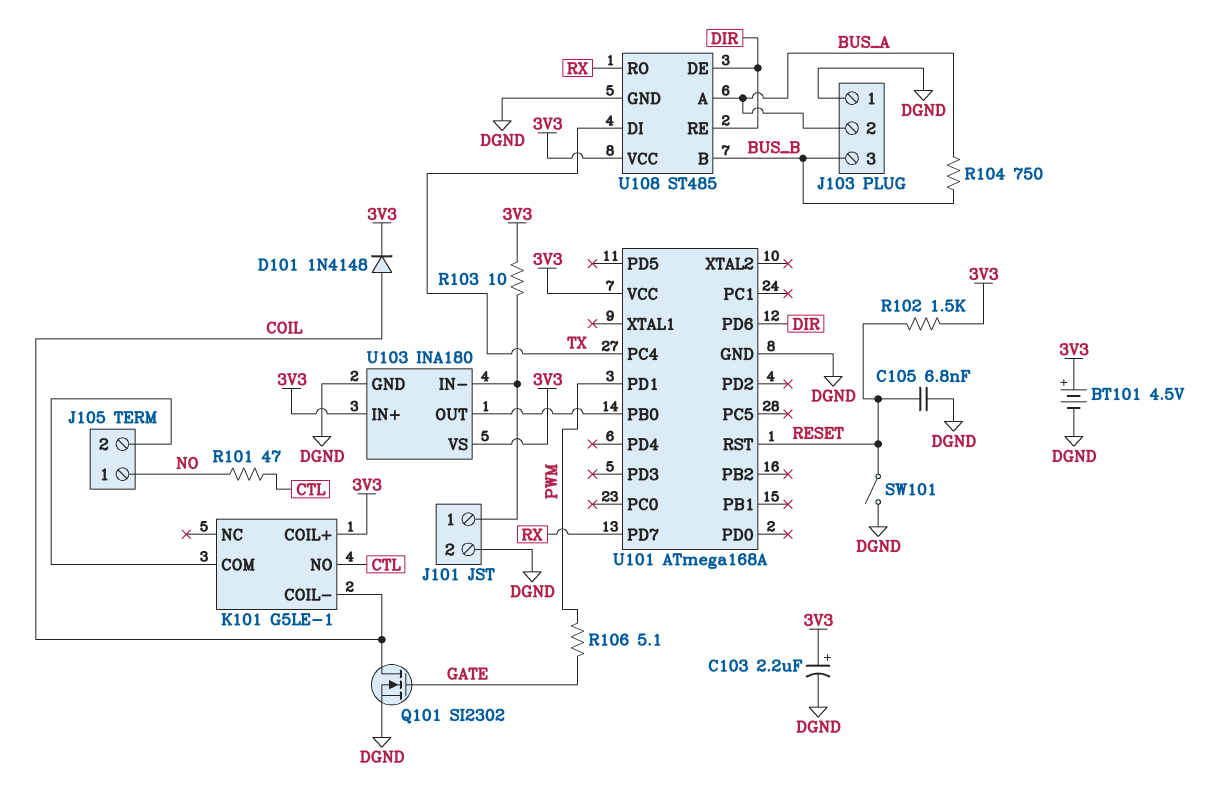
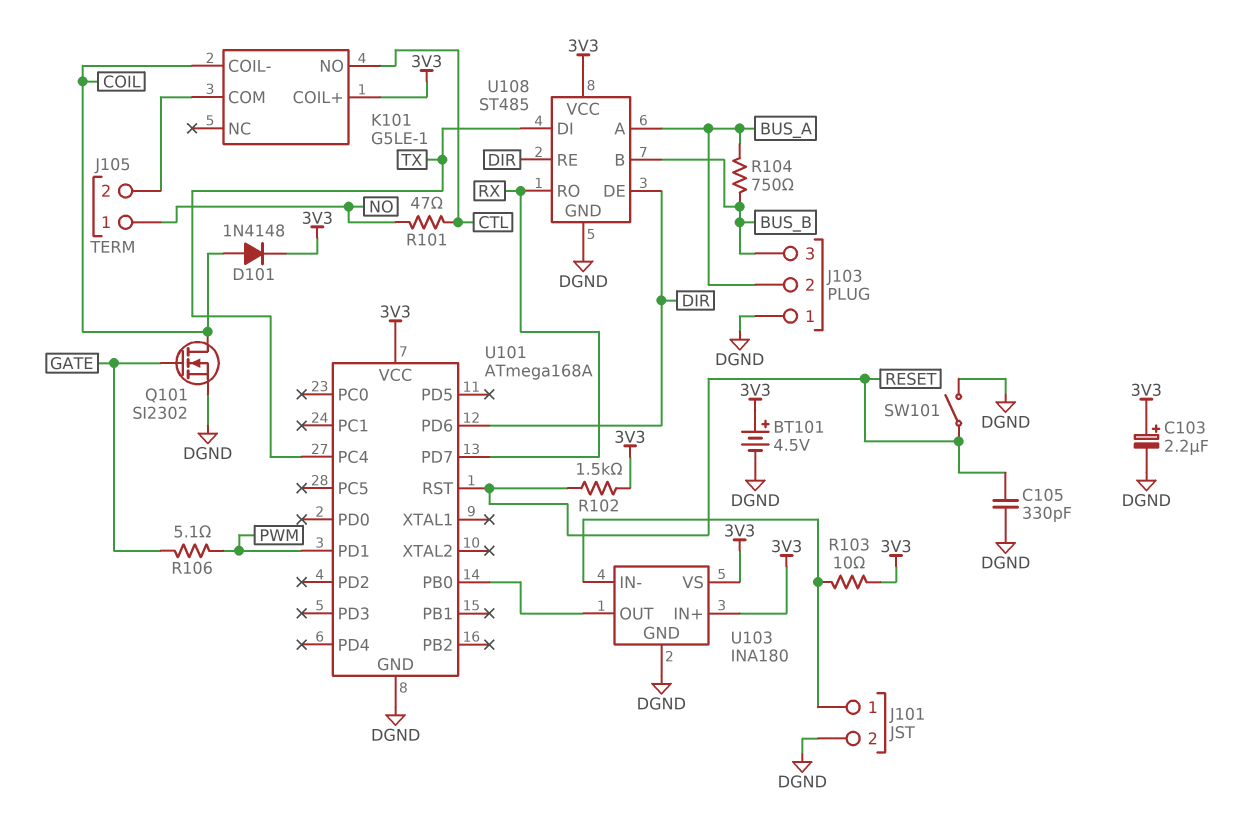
C105: 6.8nF (DGND, RESET) -> 330pF (DGND, RESET)

